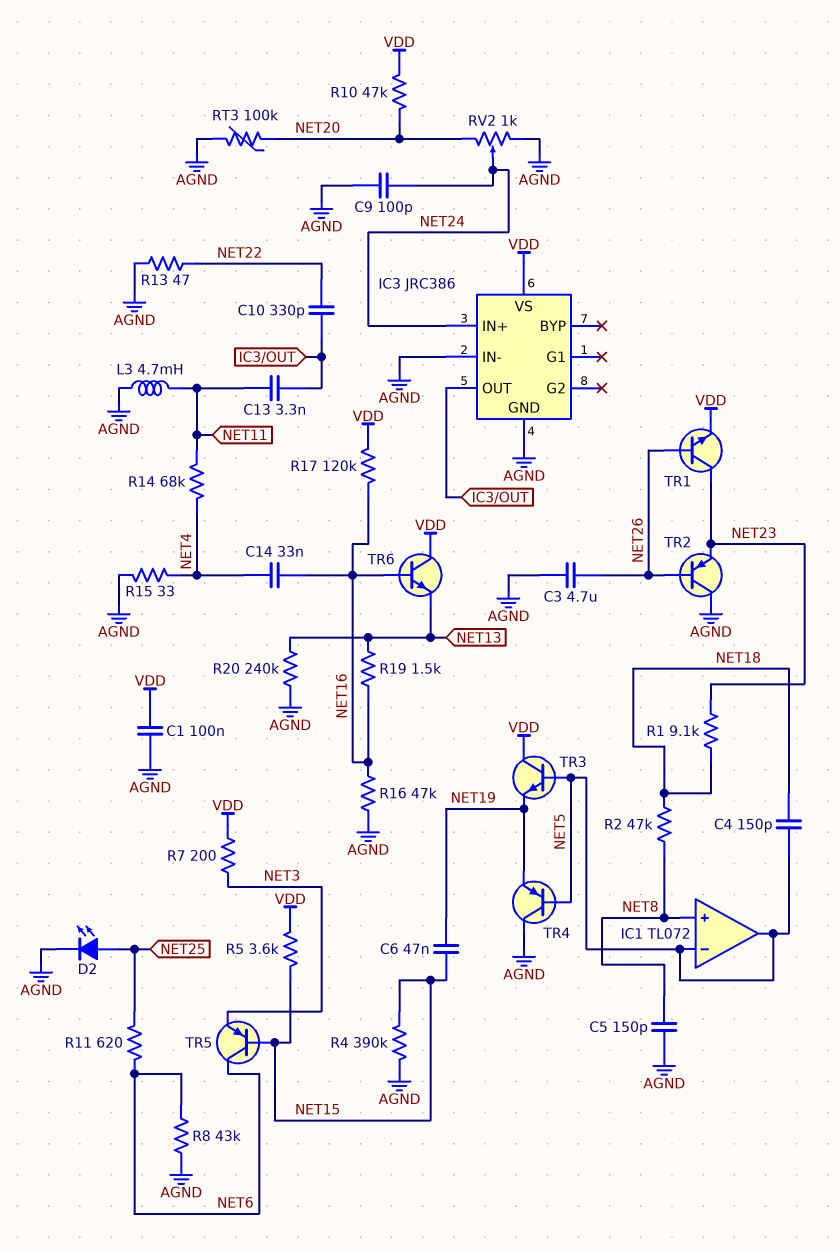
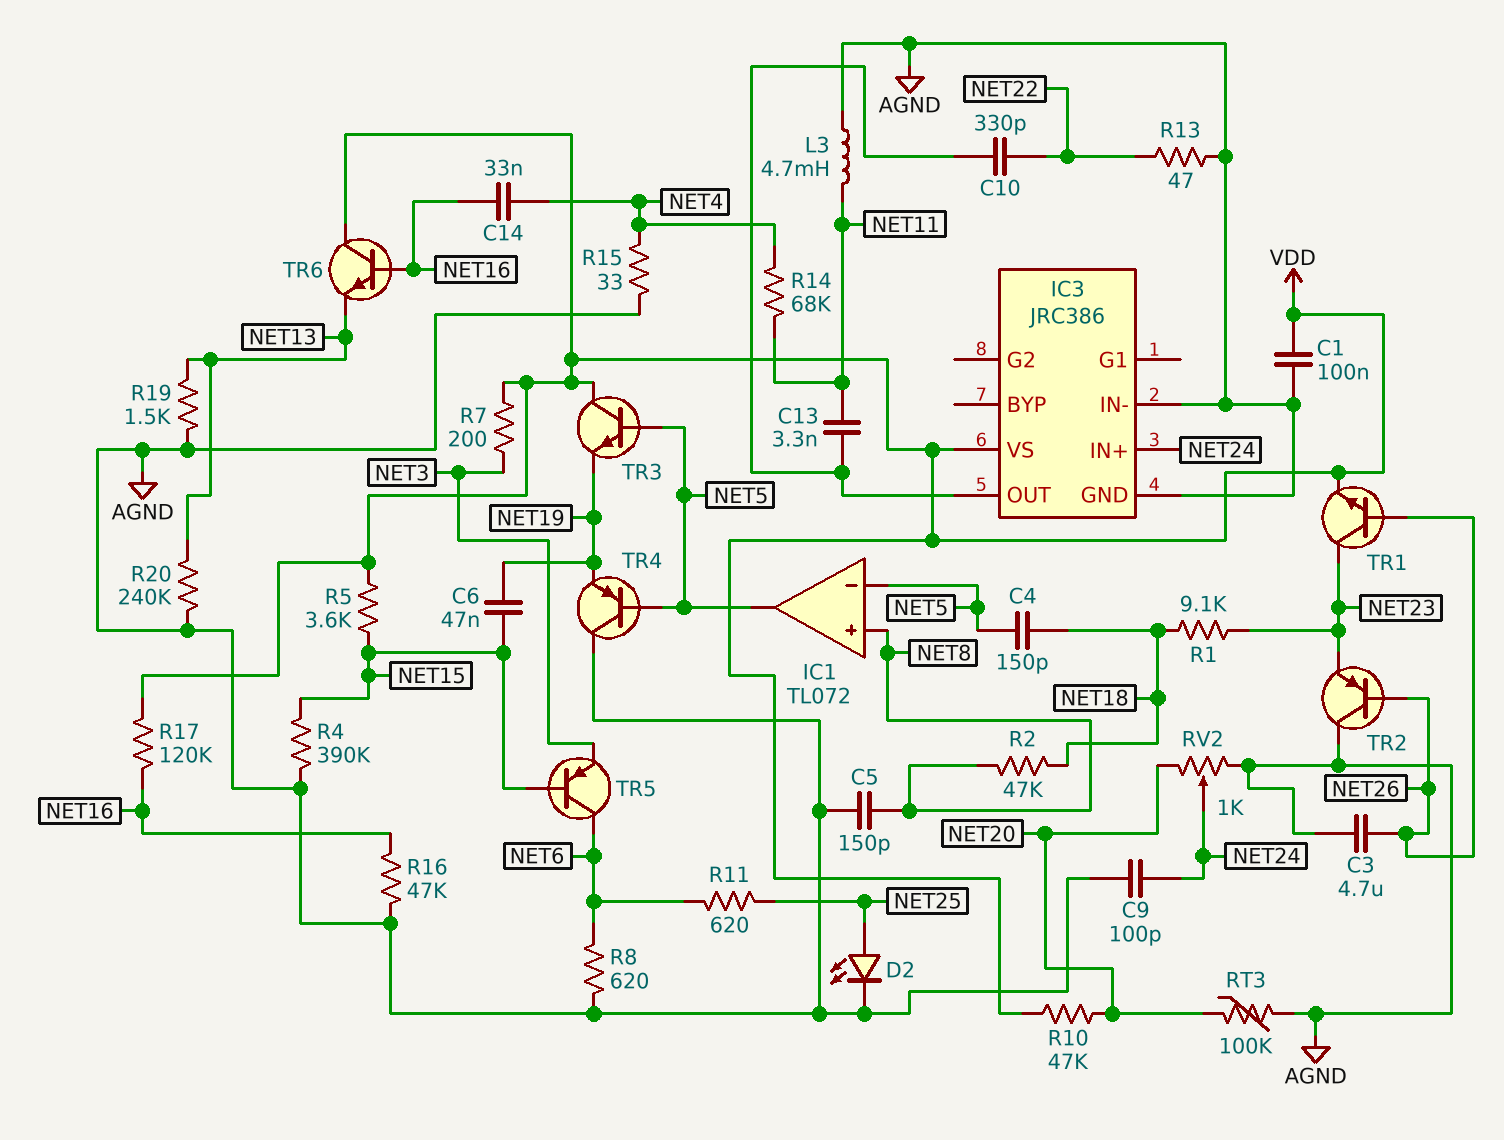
R8: 43k (AGND, NET6) -> 620 (AGND, NET6)
R19: 1.5k (NET13, NET16) -> 1.5k (AGND, NET13)

